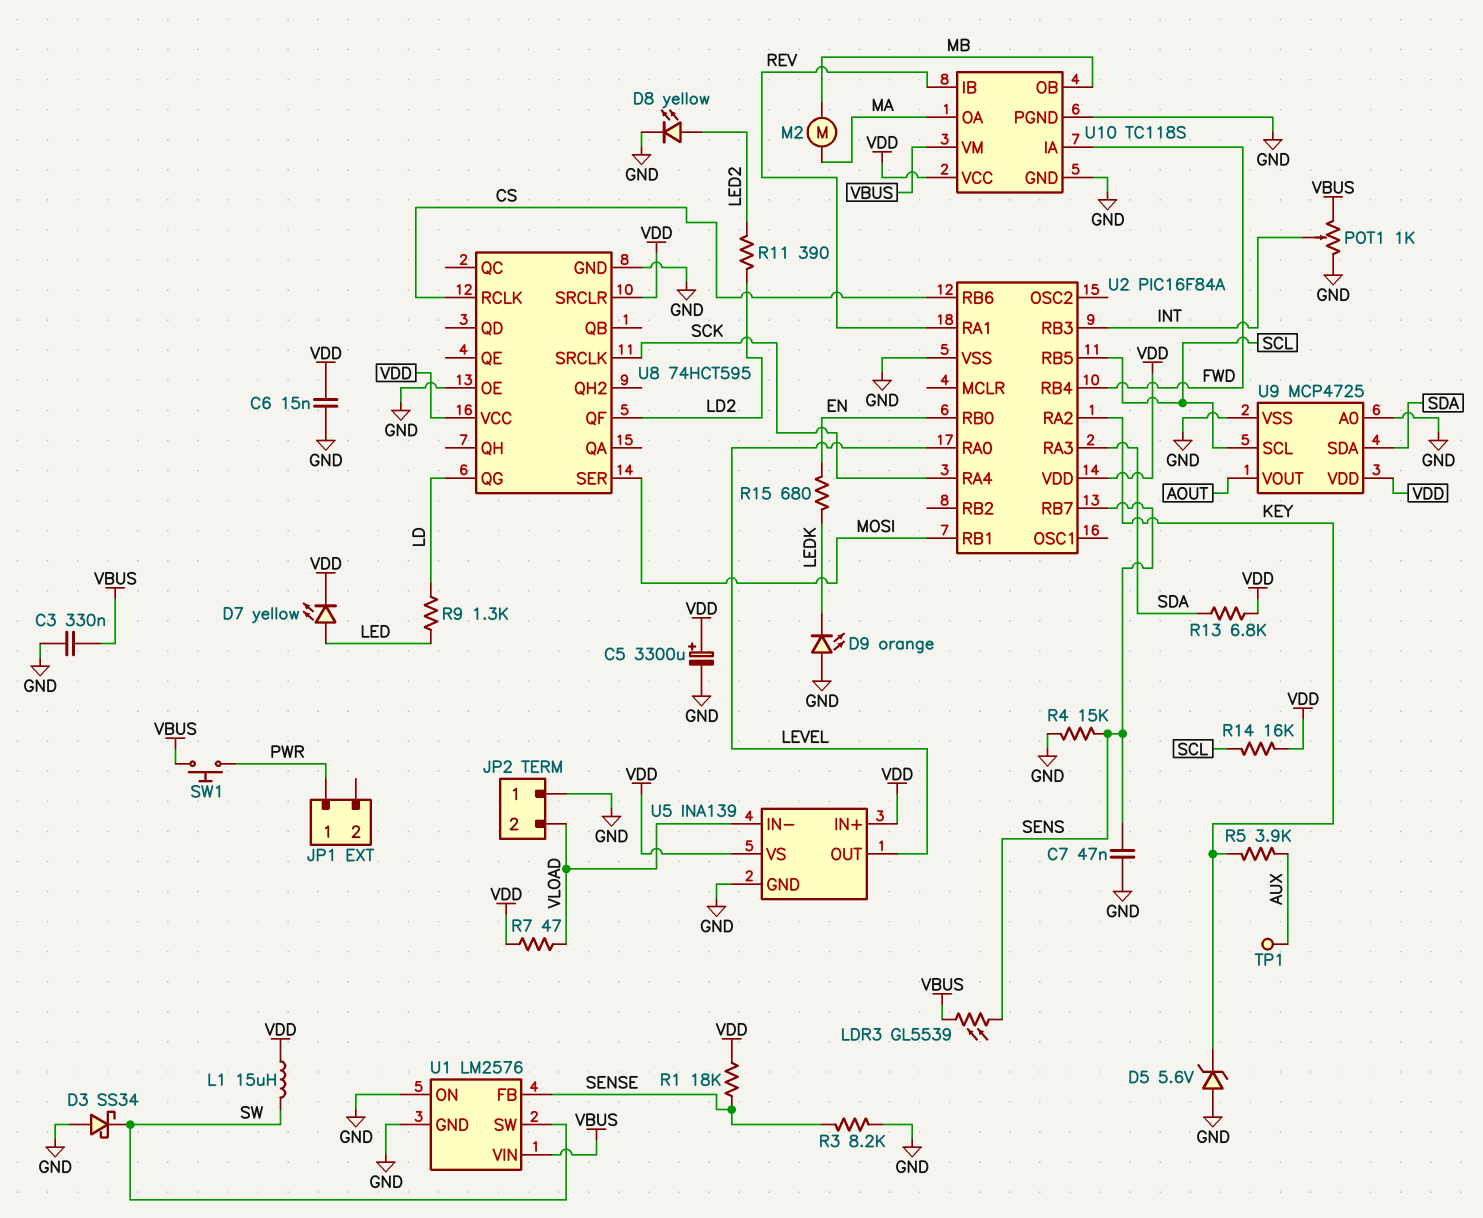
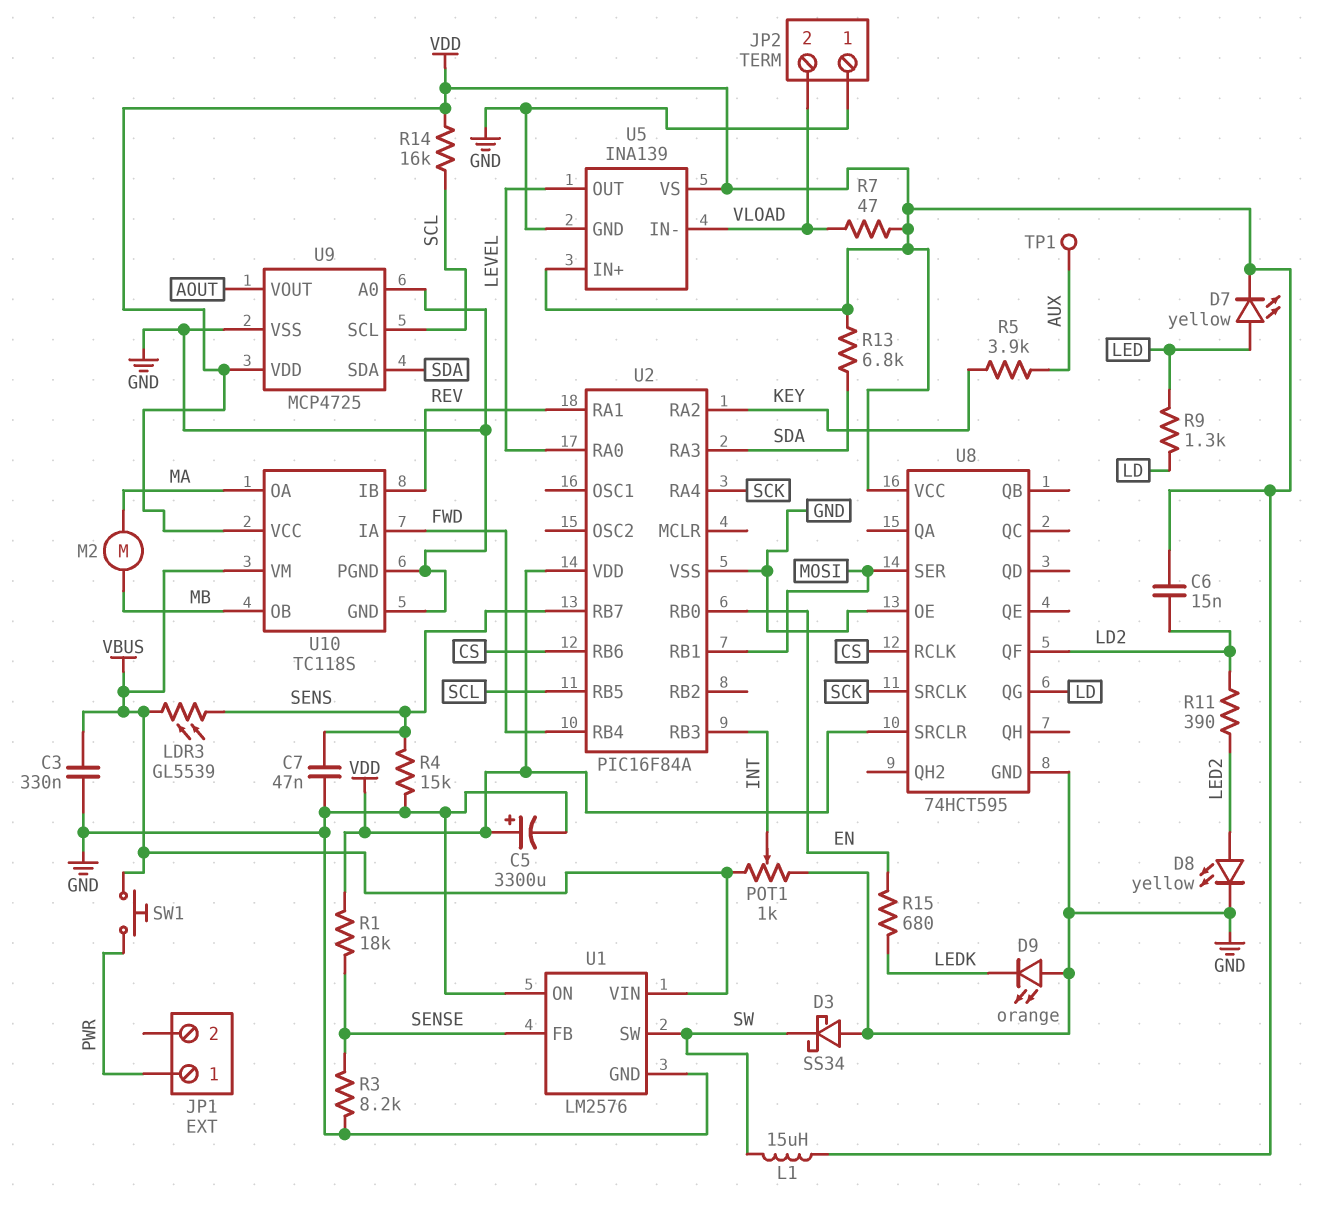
C6: 15nF (GND, VDD) -> 15nF (LD2, VDD)
D5: zener 5.6V (A GND, K KEY) -> none

